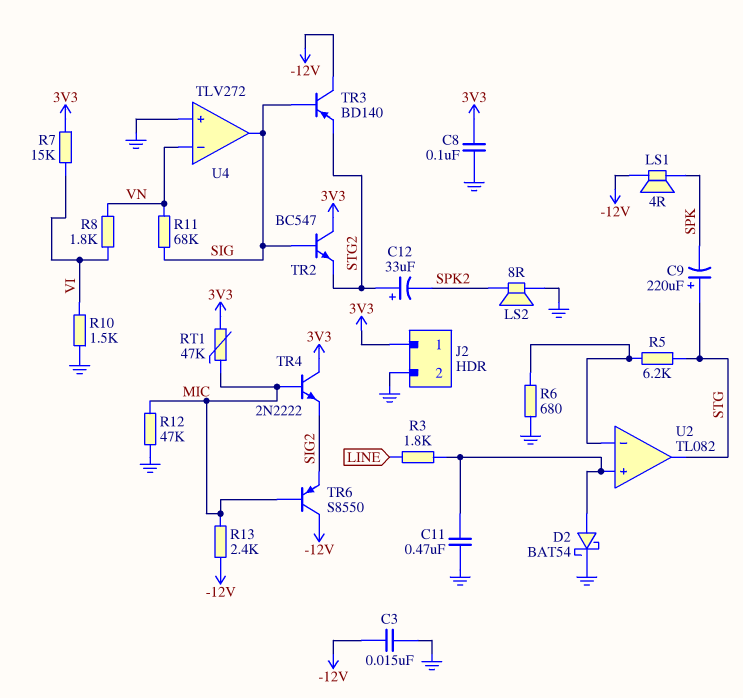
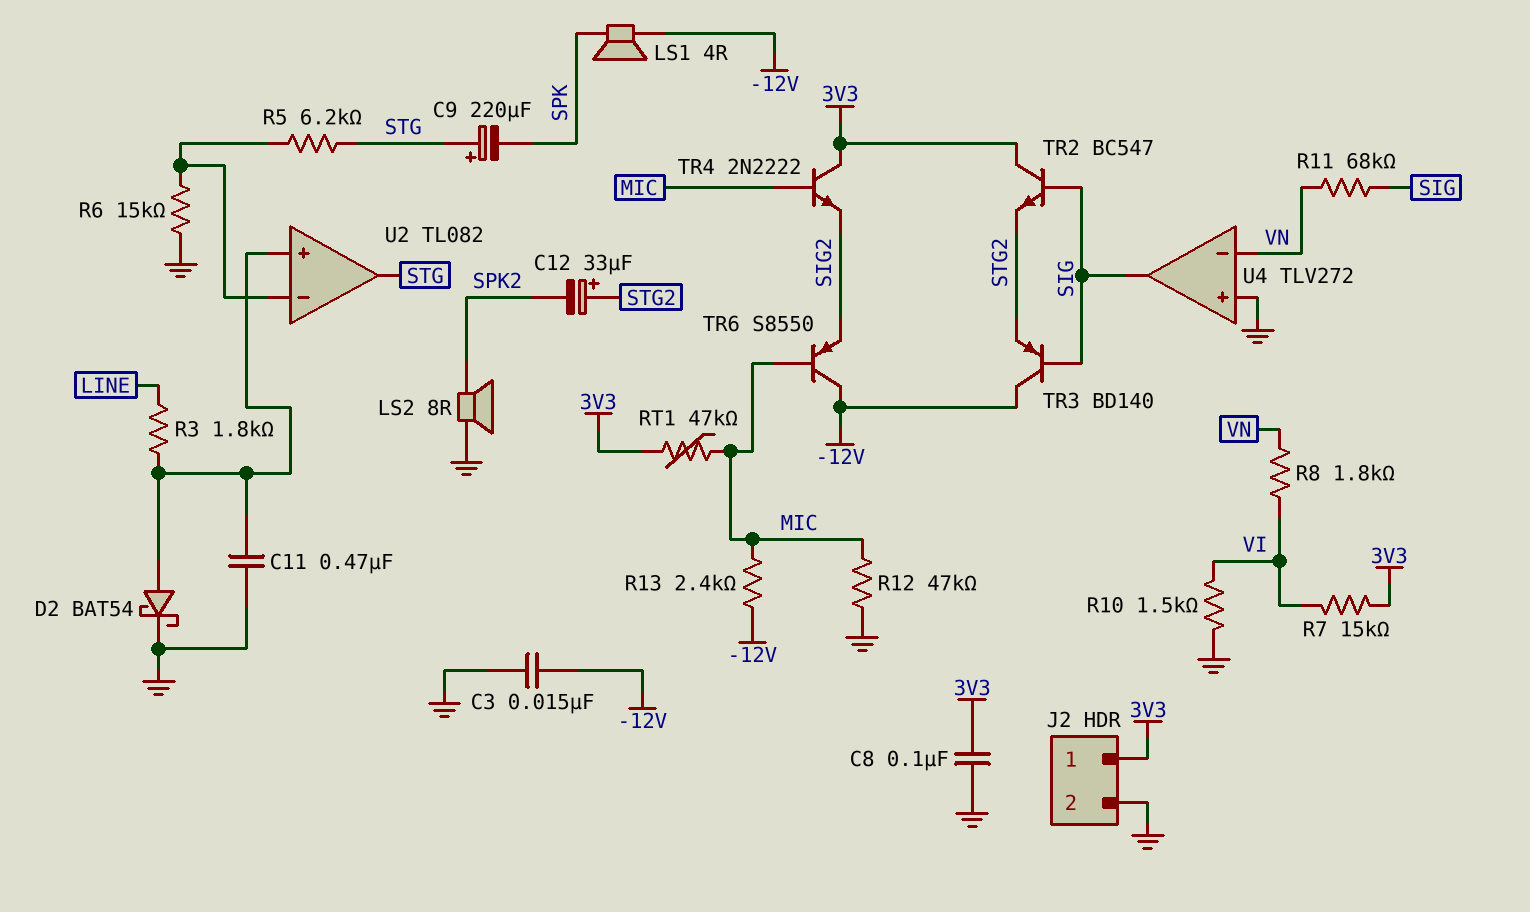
R6: 680 (GND, U2/in-) -> 15k (GND, U2/in-)

